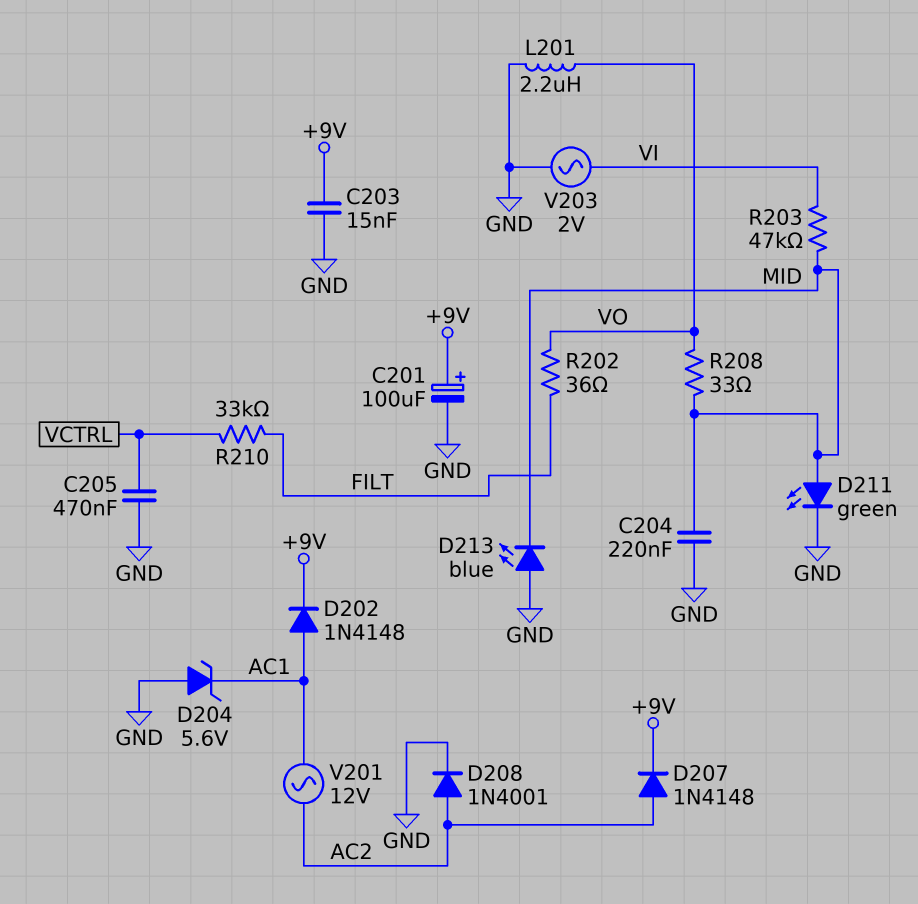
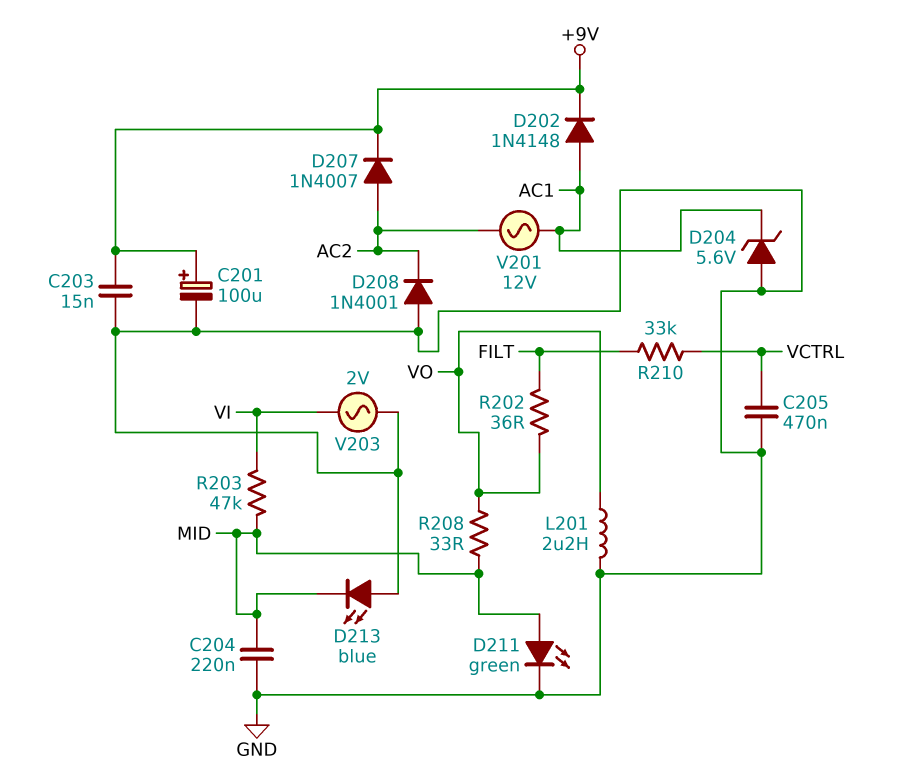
D207: diode 1N4148 (A AC2, K +9V) -> diode 1N4007 (A AC2, K +9V)
D208: diode 1N4001 (A AC2, K GND) -> diode 1N4001 (A GND, K AC2)

